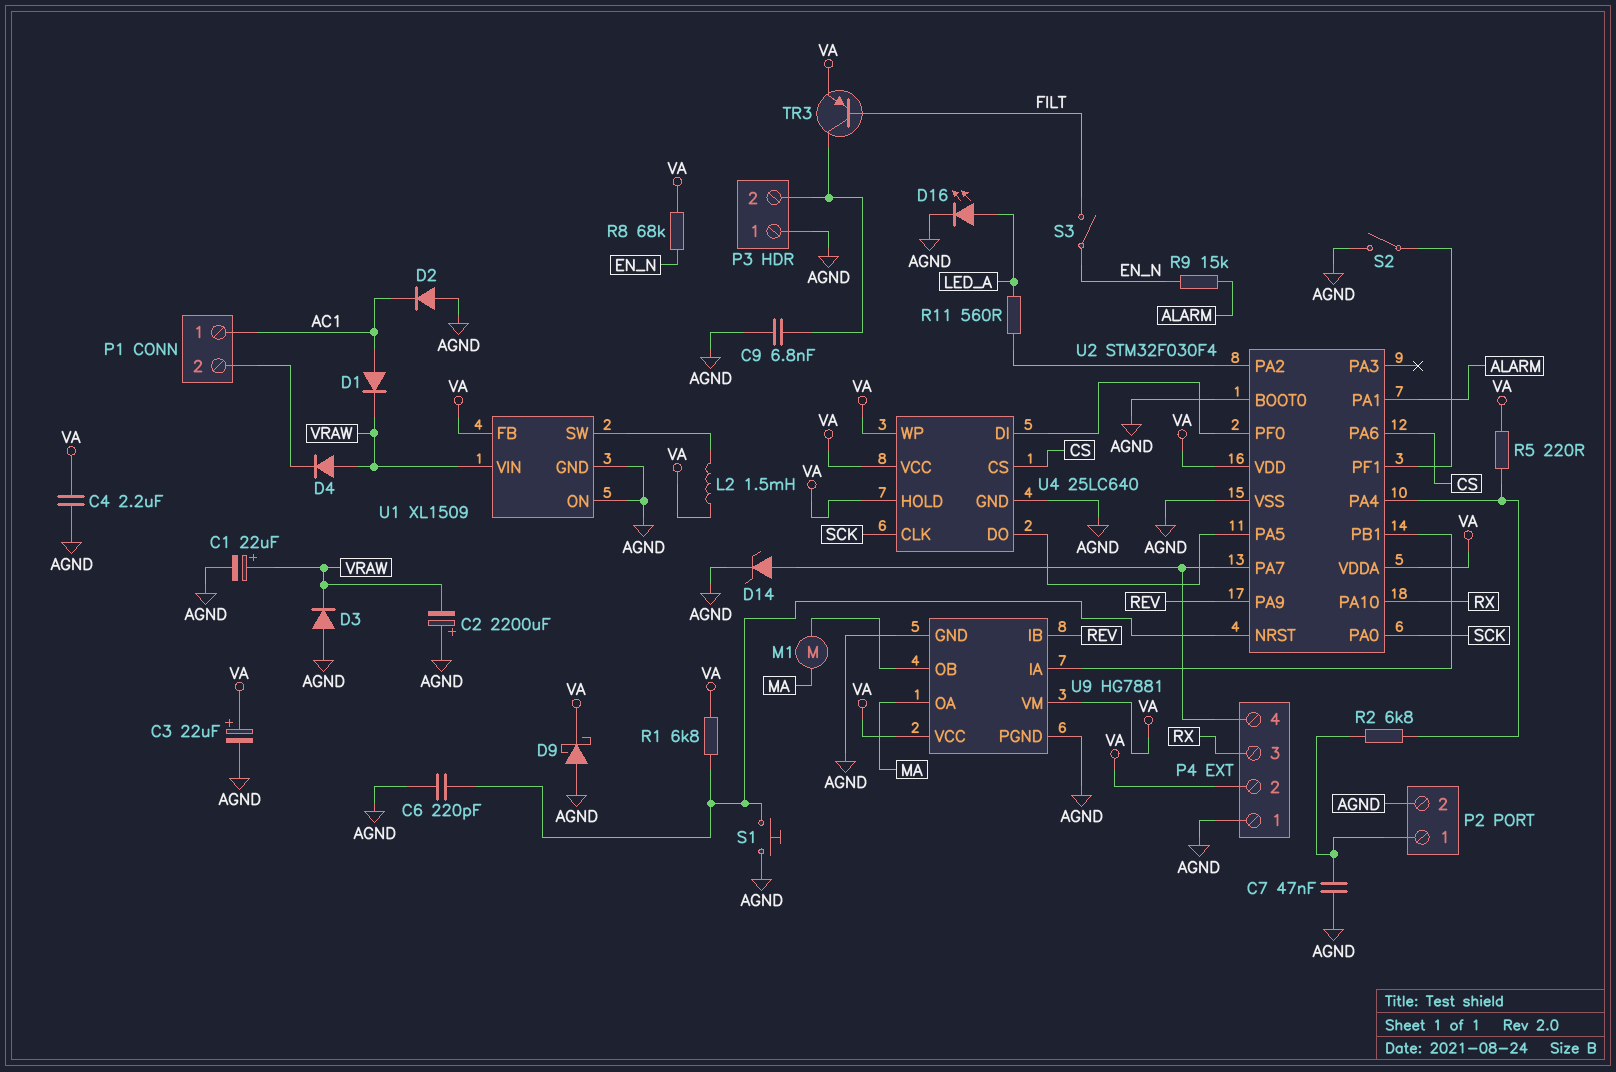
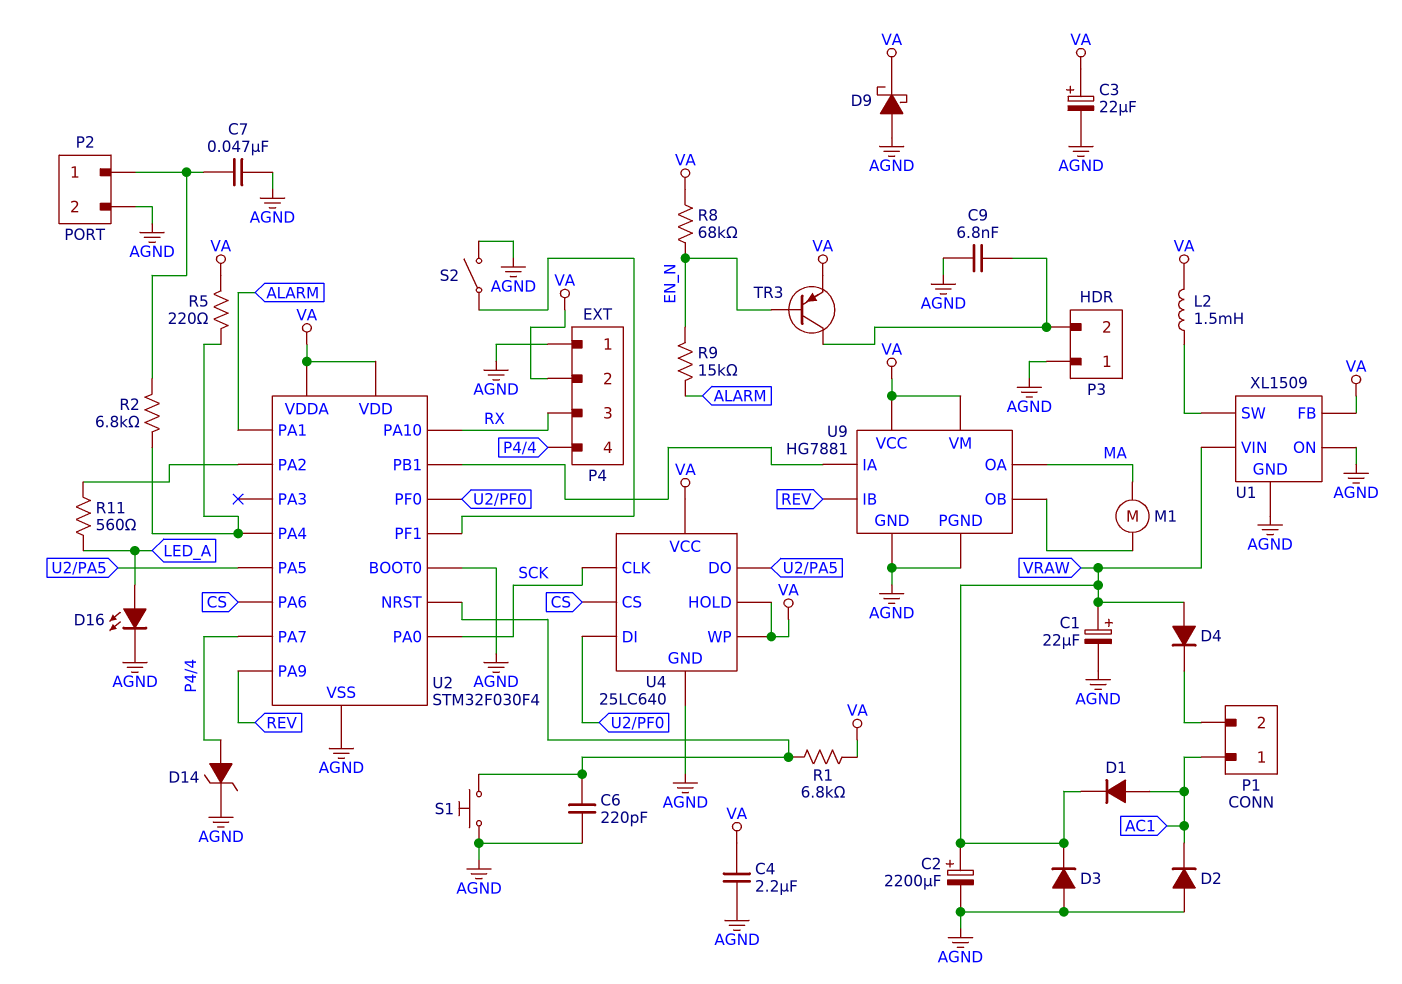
C2: 2200uF (plus AGND, minus VRAW) -> 2200uF (plus VRAW, minus AGND)
S3: switch (EN_N, FILT) -> none
TR3: PNP (B FILT, C P3/2, E VA) -> PNP (B EN_N, C P3/2, E VA)

